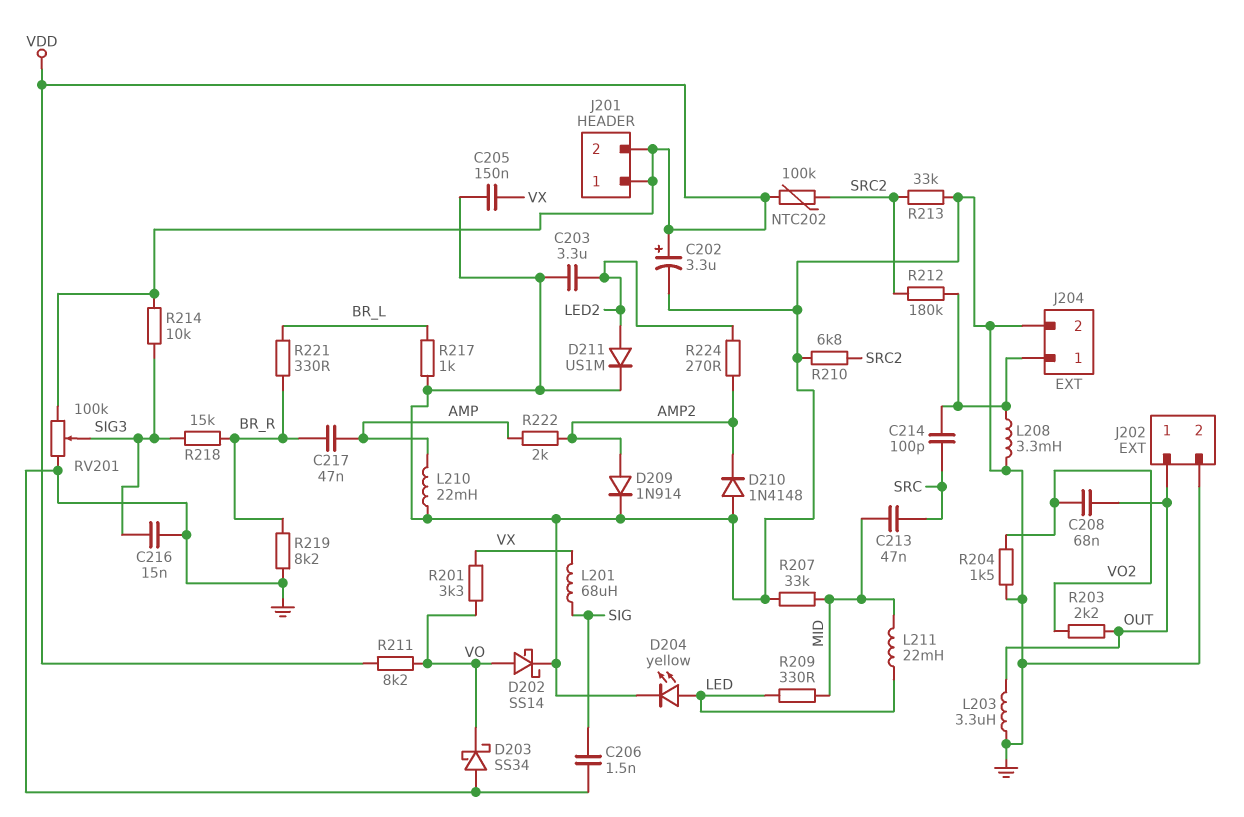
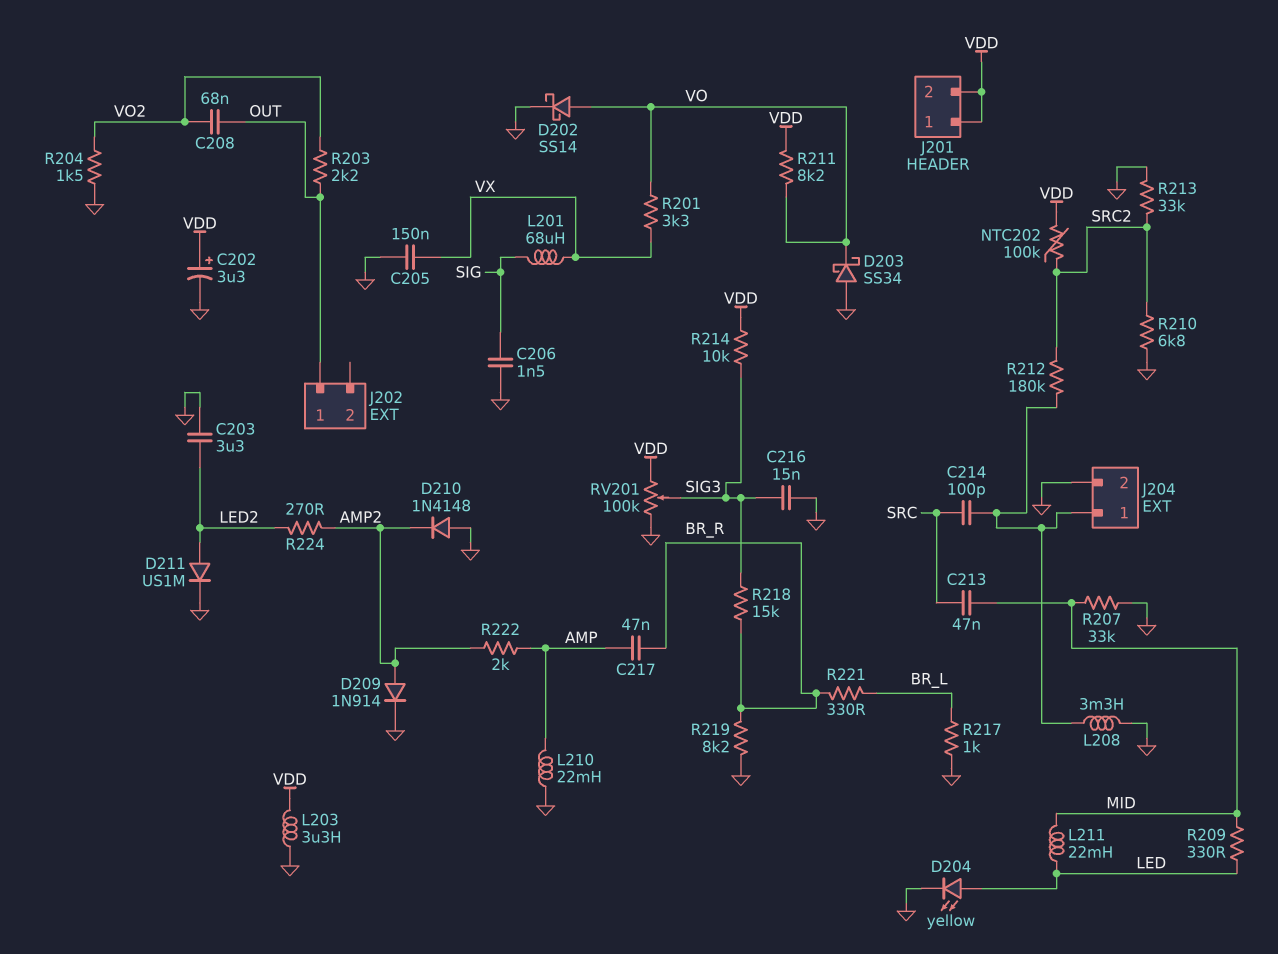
J202 pin 2: GND -> none
L203: 3.3uH (GND, OUT) -> 3.3uH (GND, VDD)

